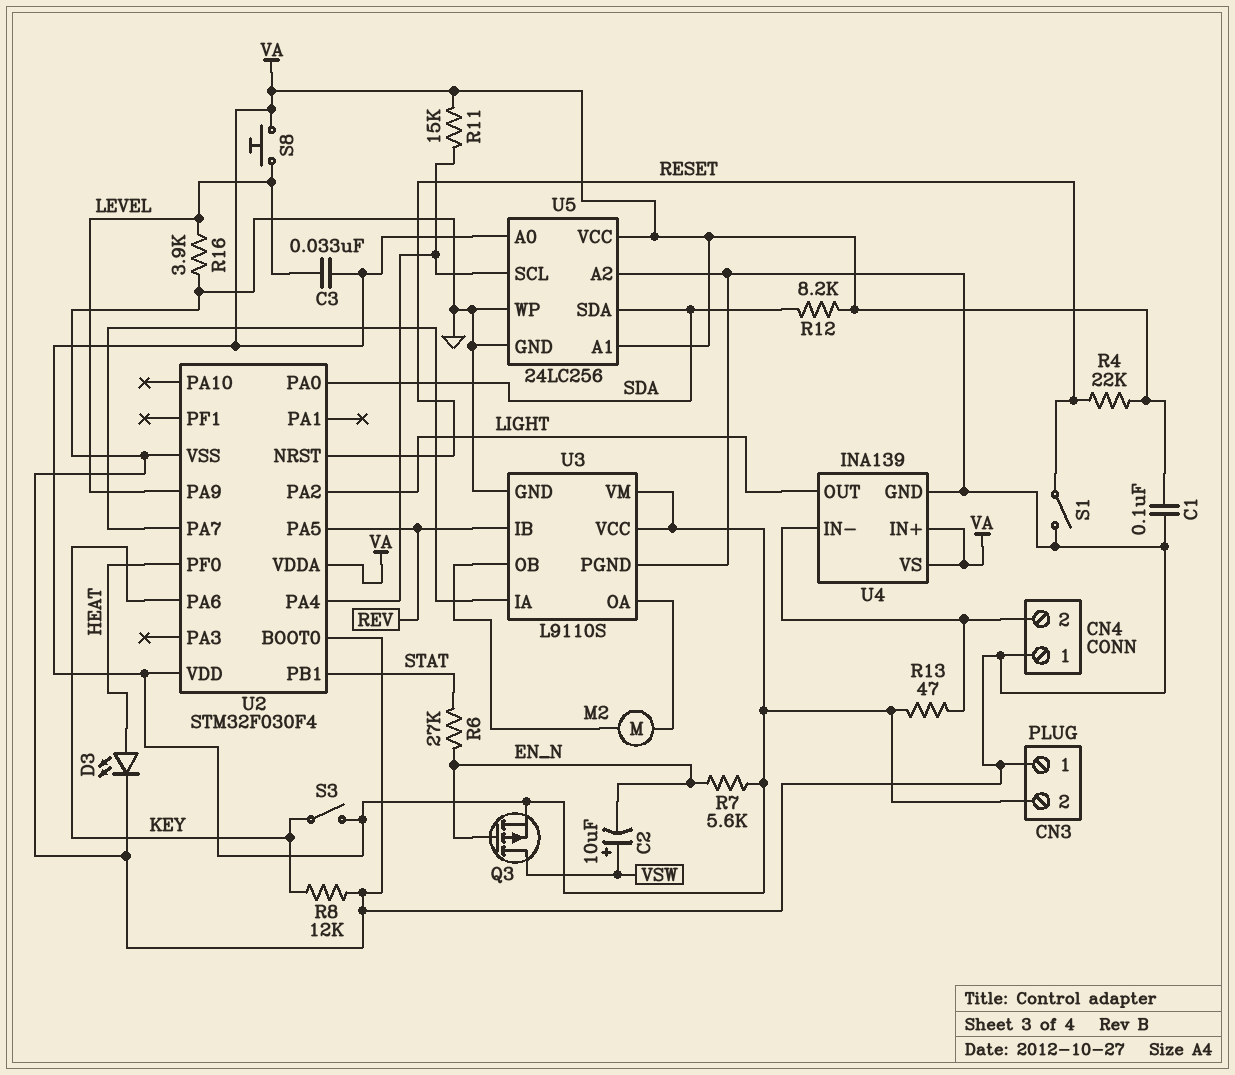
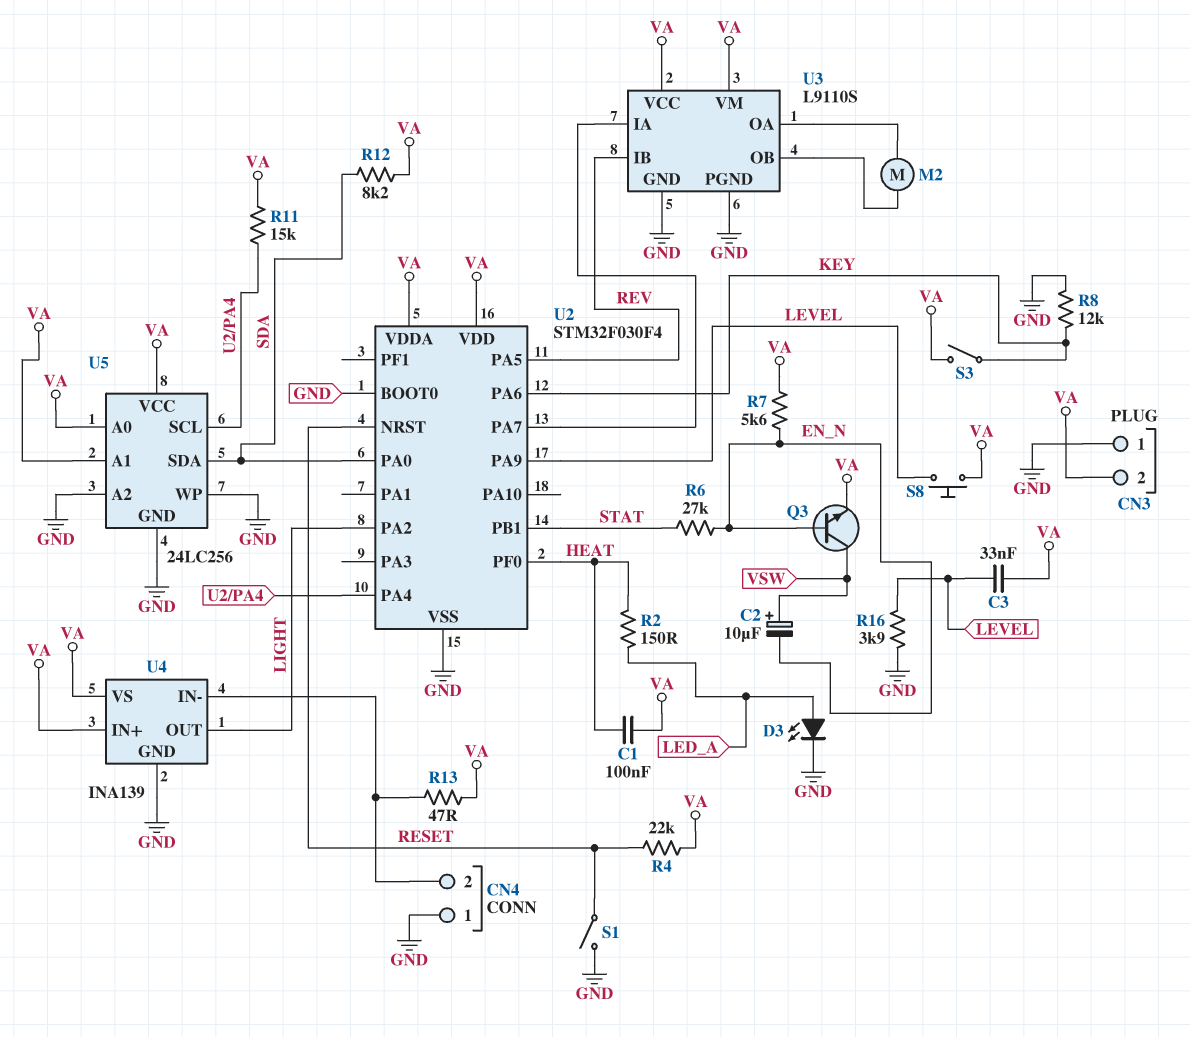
C1: 100nF (GND, VA) -> 100nF (HEAT, VA)
D3: LED (A HEAT, K GND) -> LED (A LED_A, K GND)
Q3: PMOS (G EN_N, D VSW, S VA) -> NPN (B EN_N, C VSW, E VA)
R2: none -> 150 (HEAT, LED_A)

